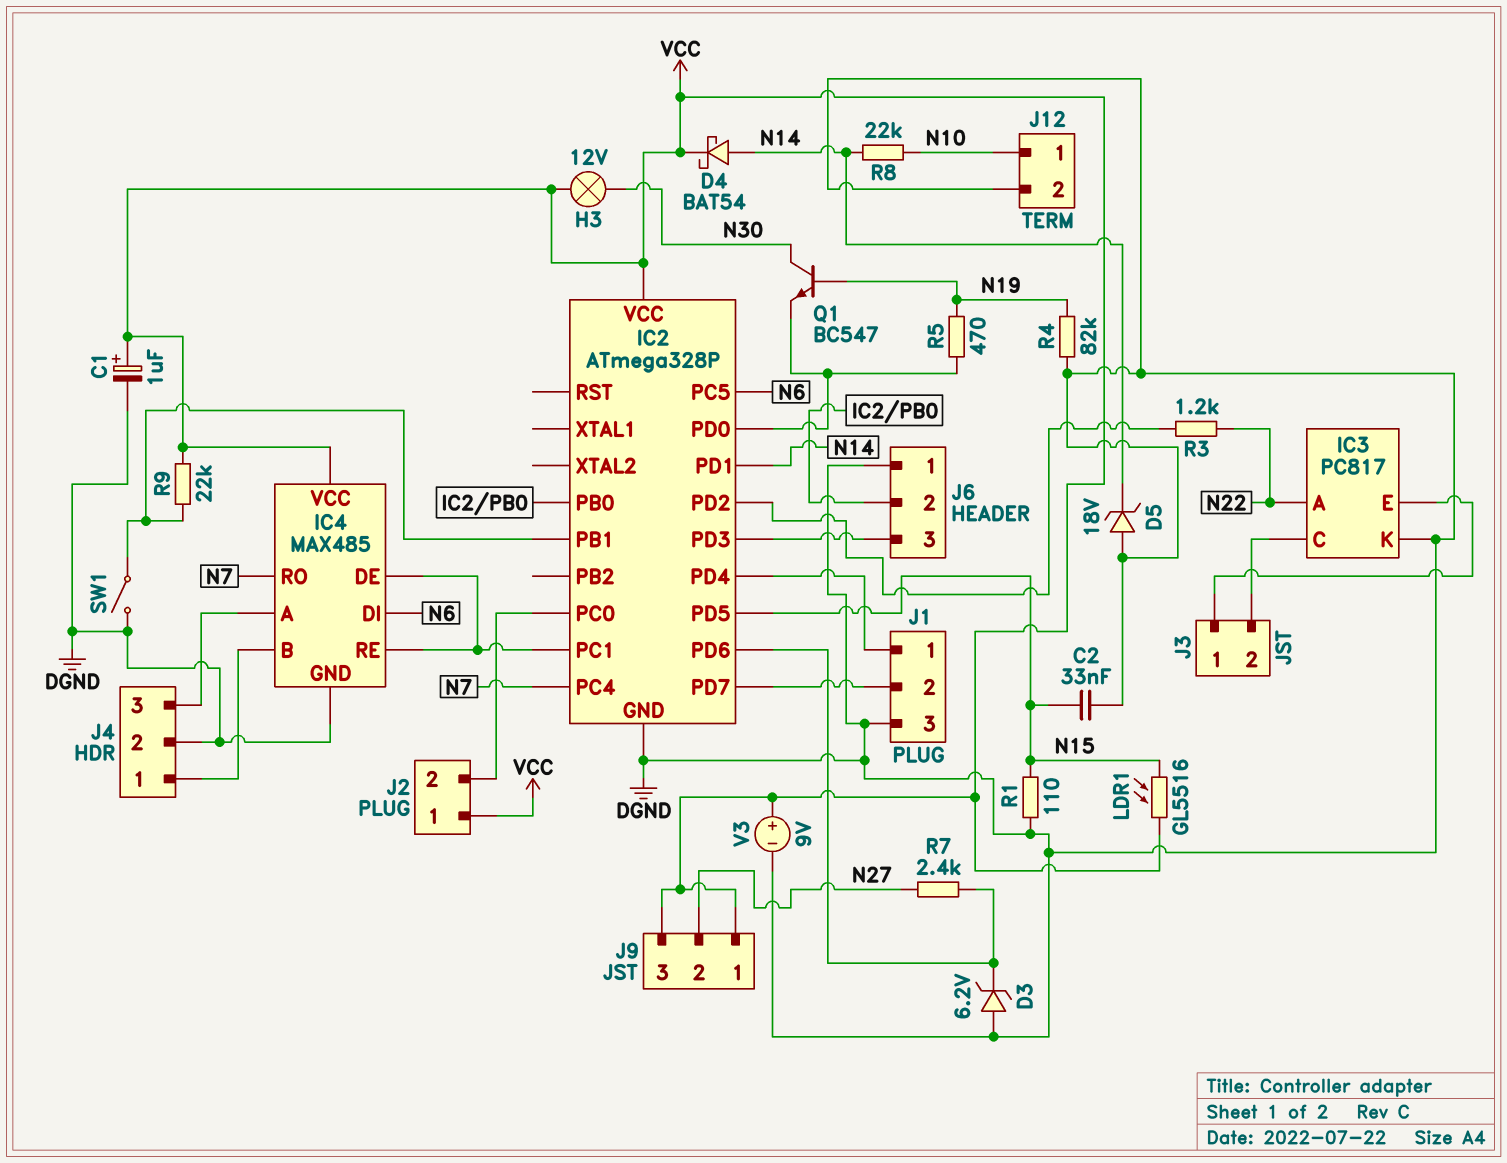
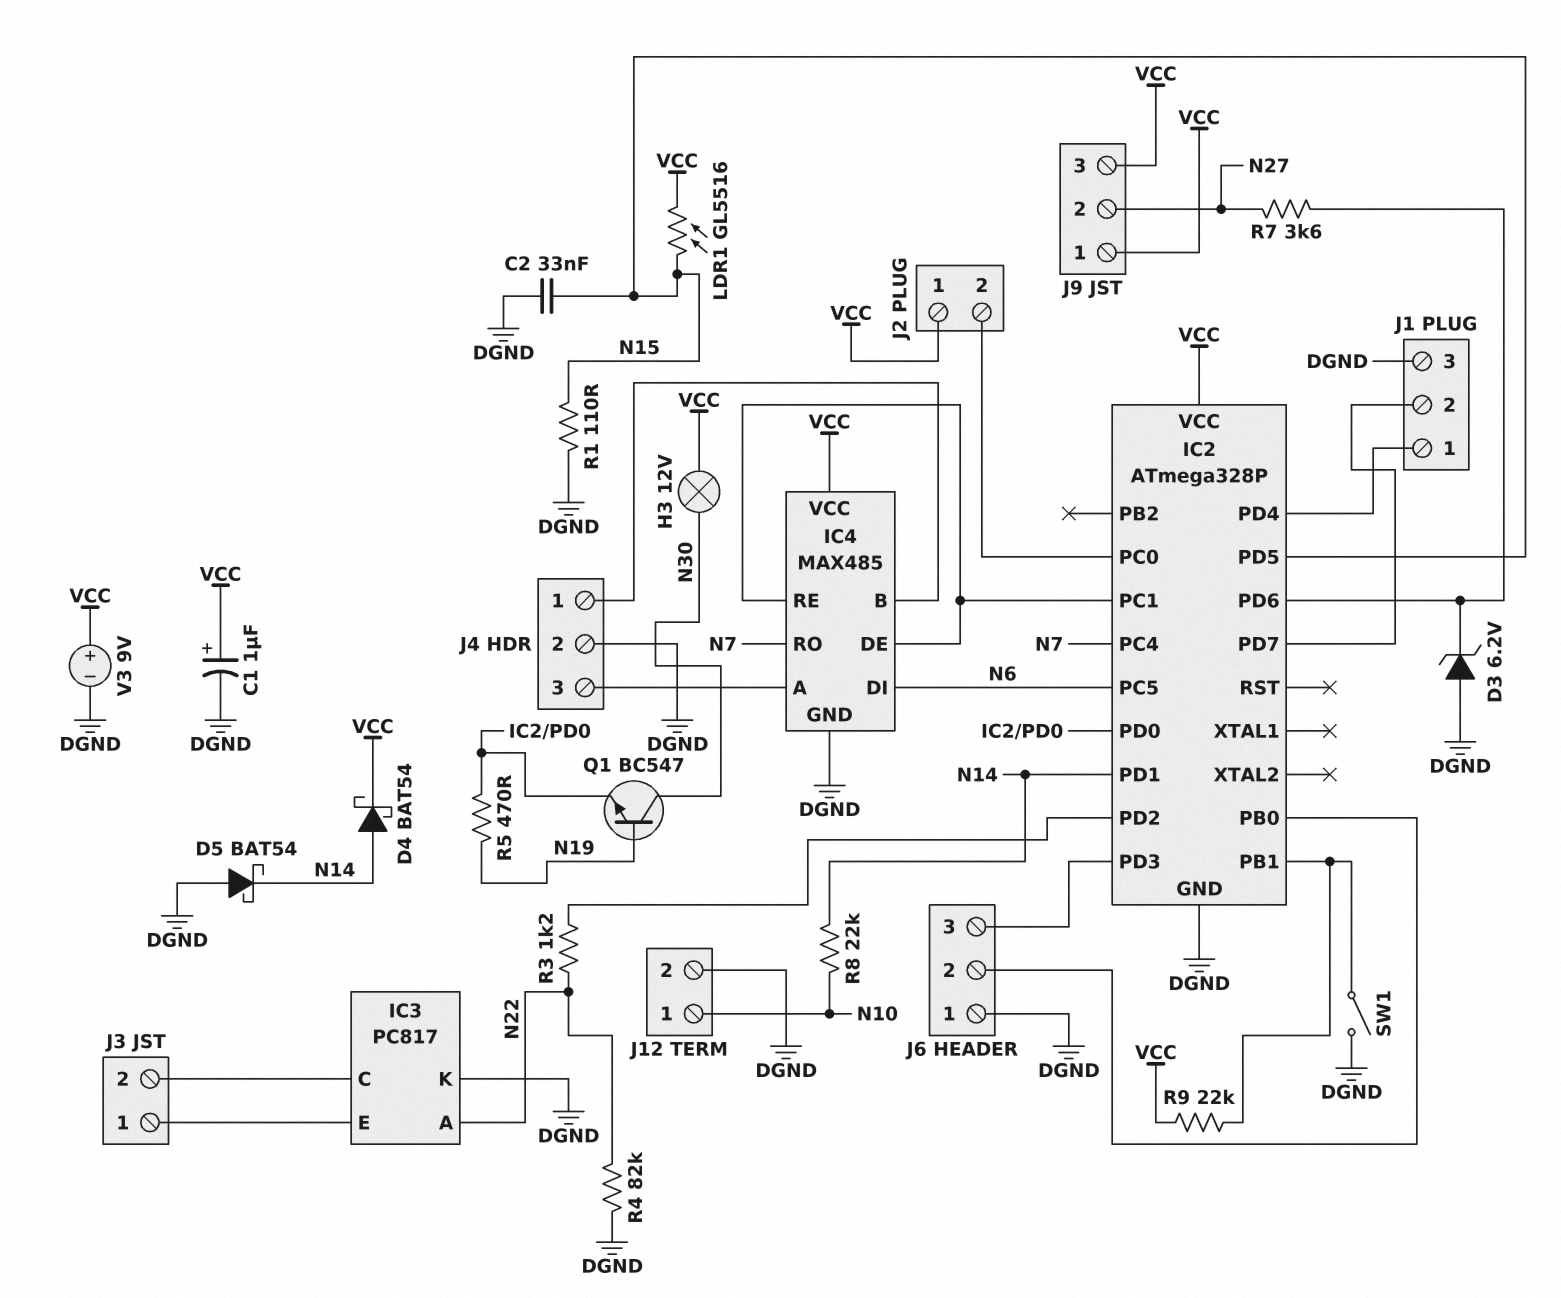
D5: zener 18V (A DGND, K N14) -> schottky BAT54 (A DGND, K N14)
R4: 82k (DGND, N19) -> 82k (DGND, N22)
R7: 2.4k (IC2/PD6, N27) -> 3.6k (IC2/PD6, N27)

